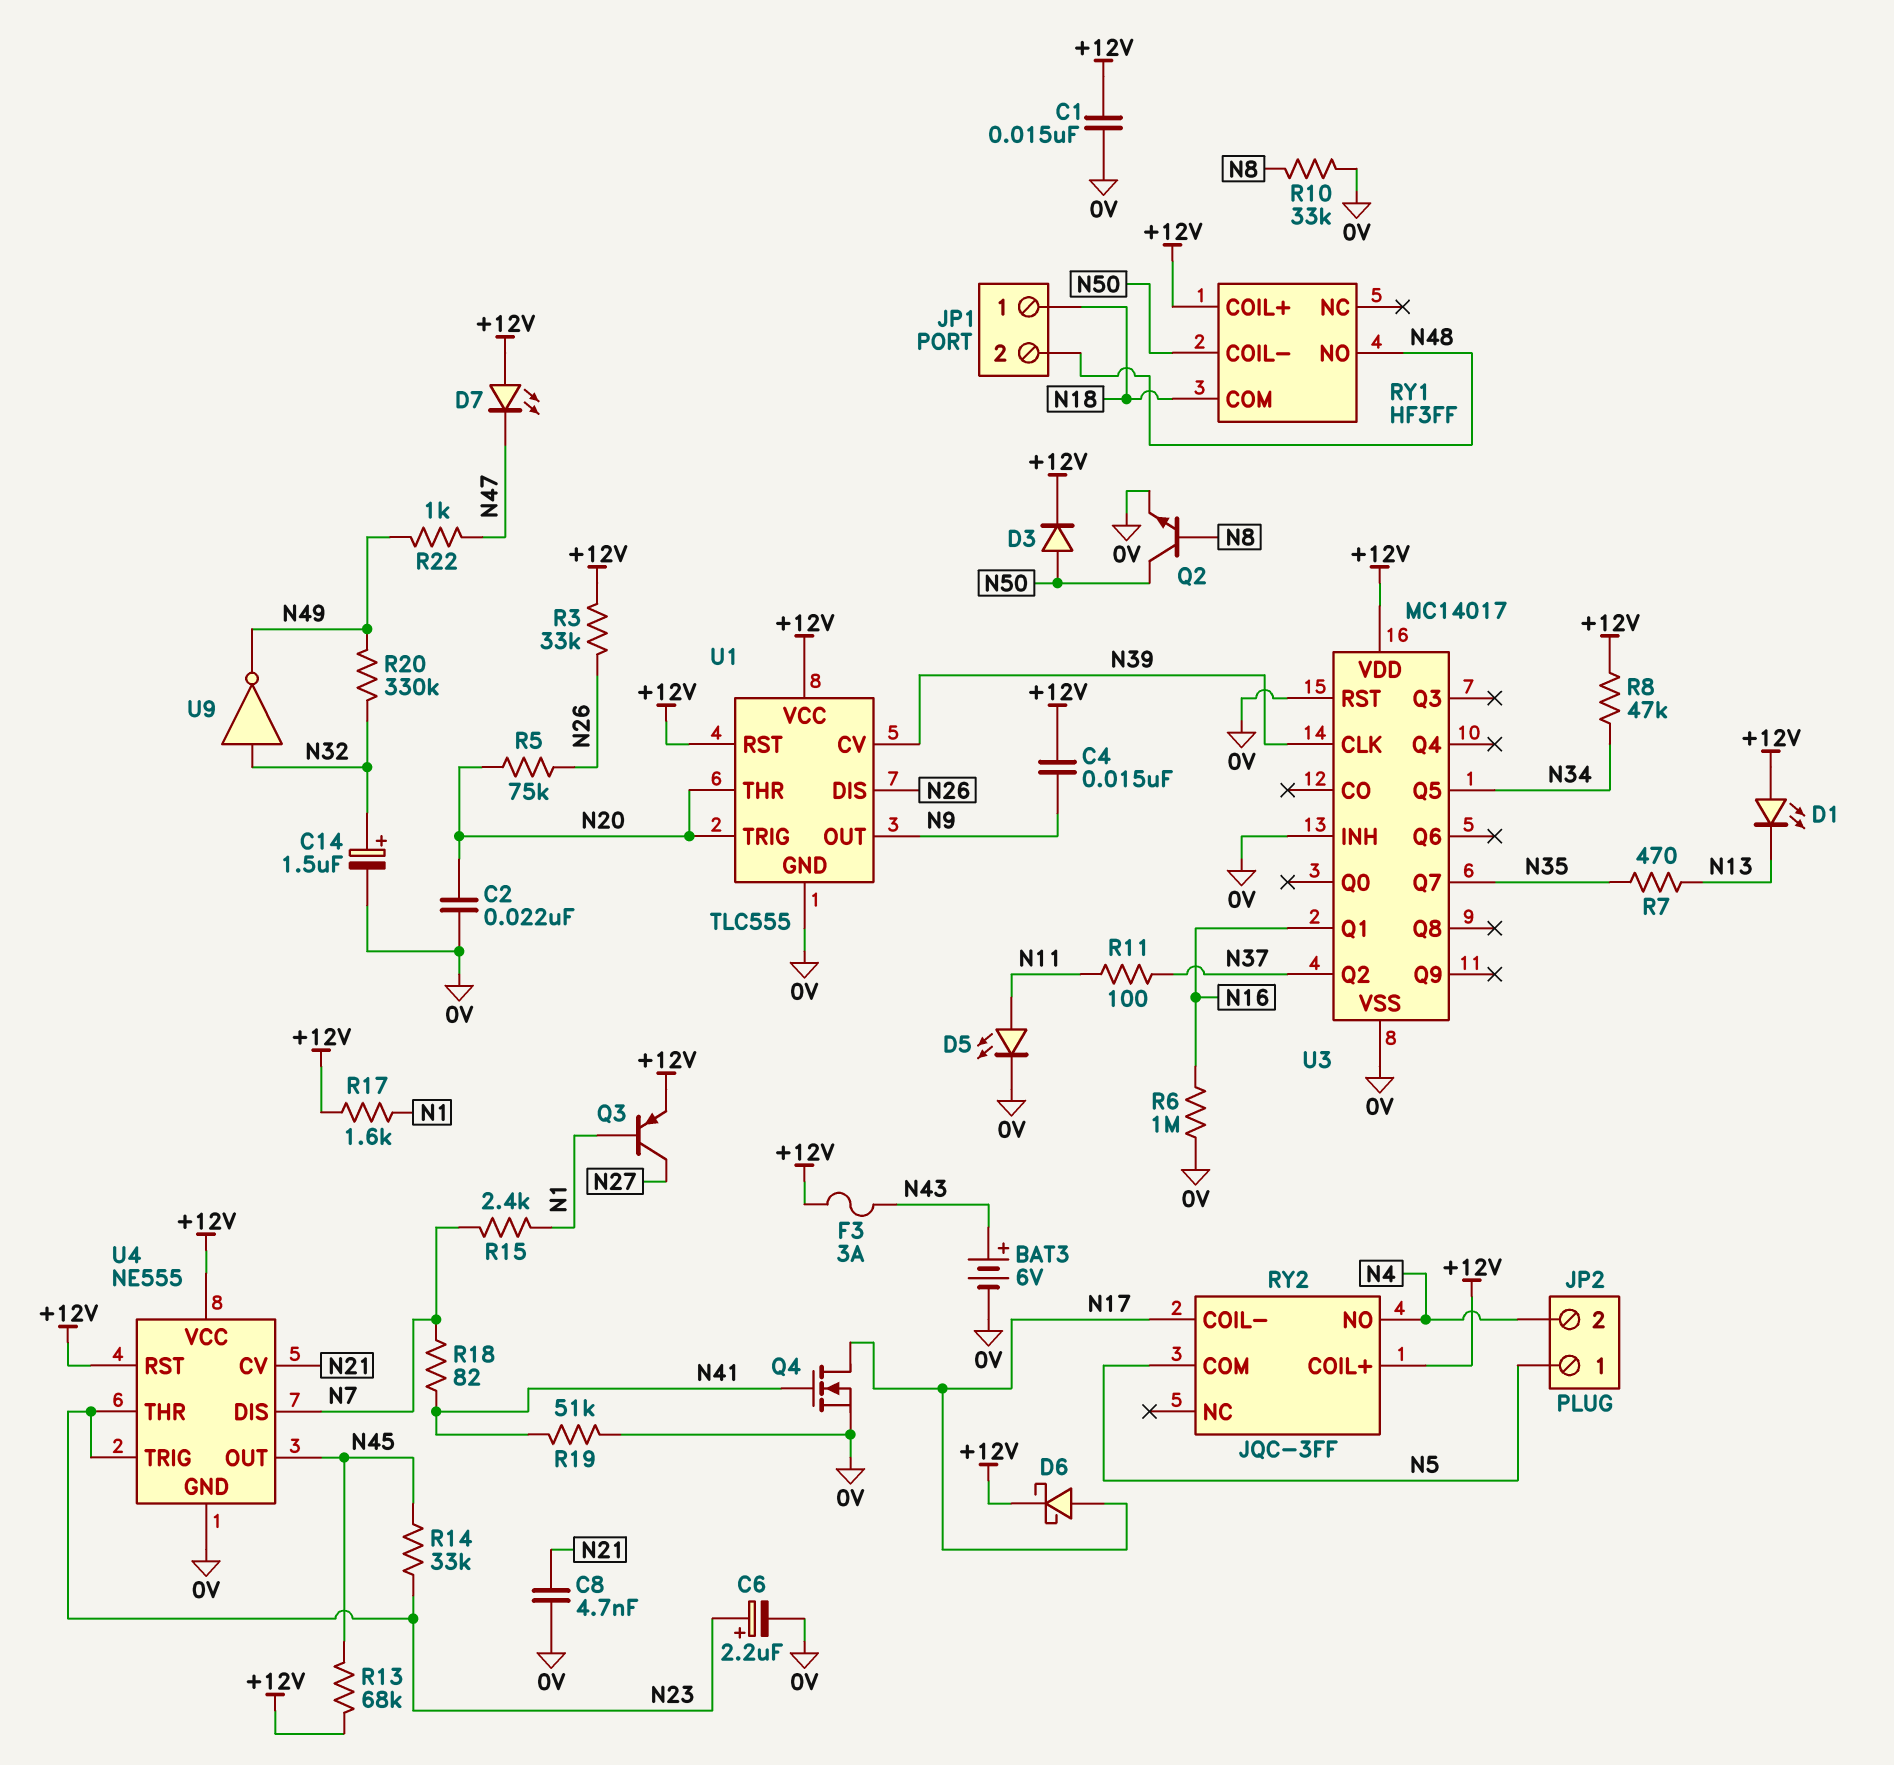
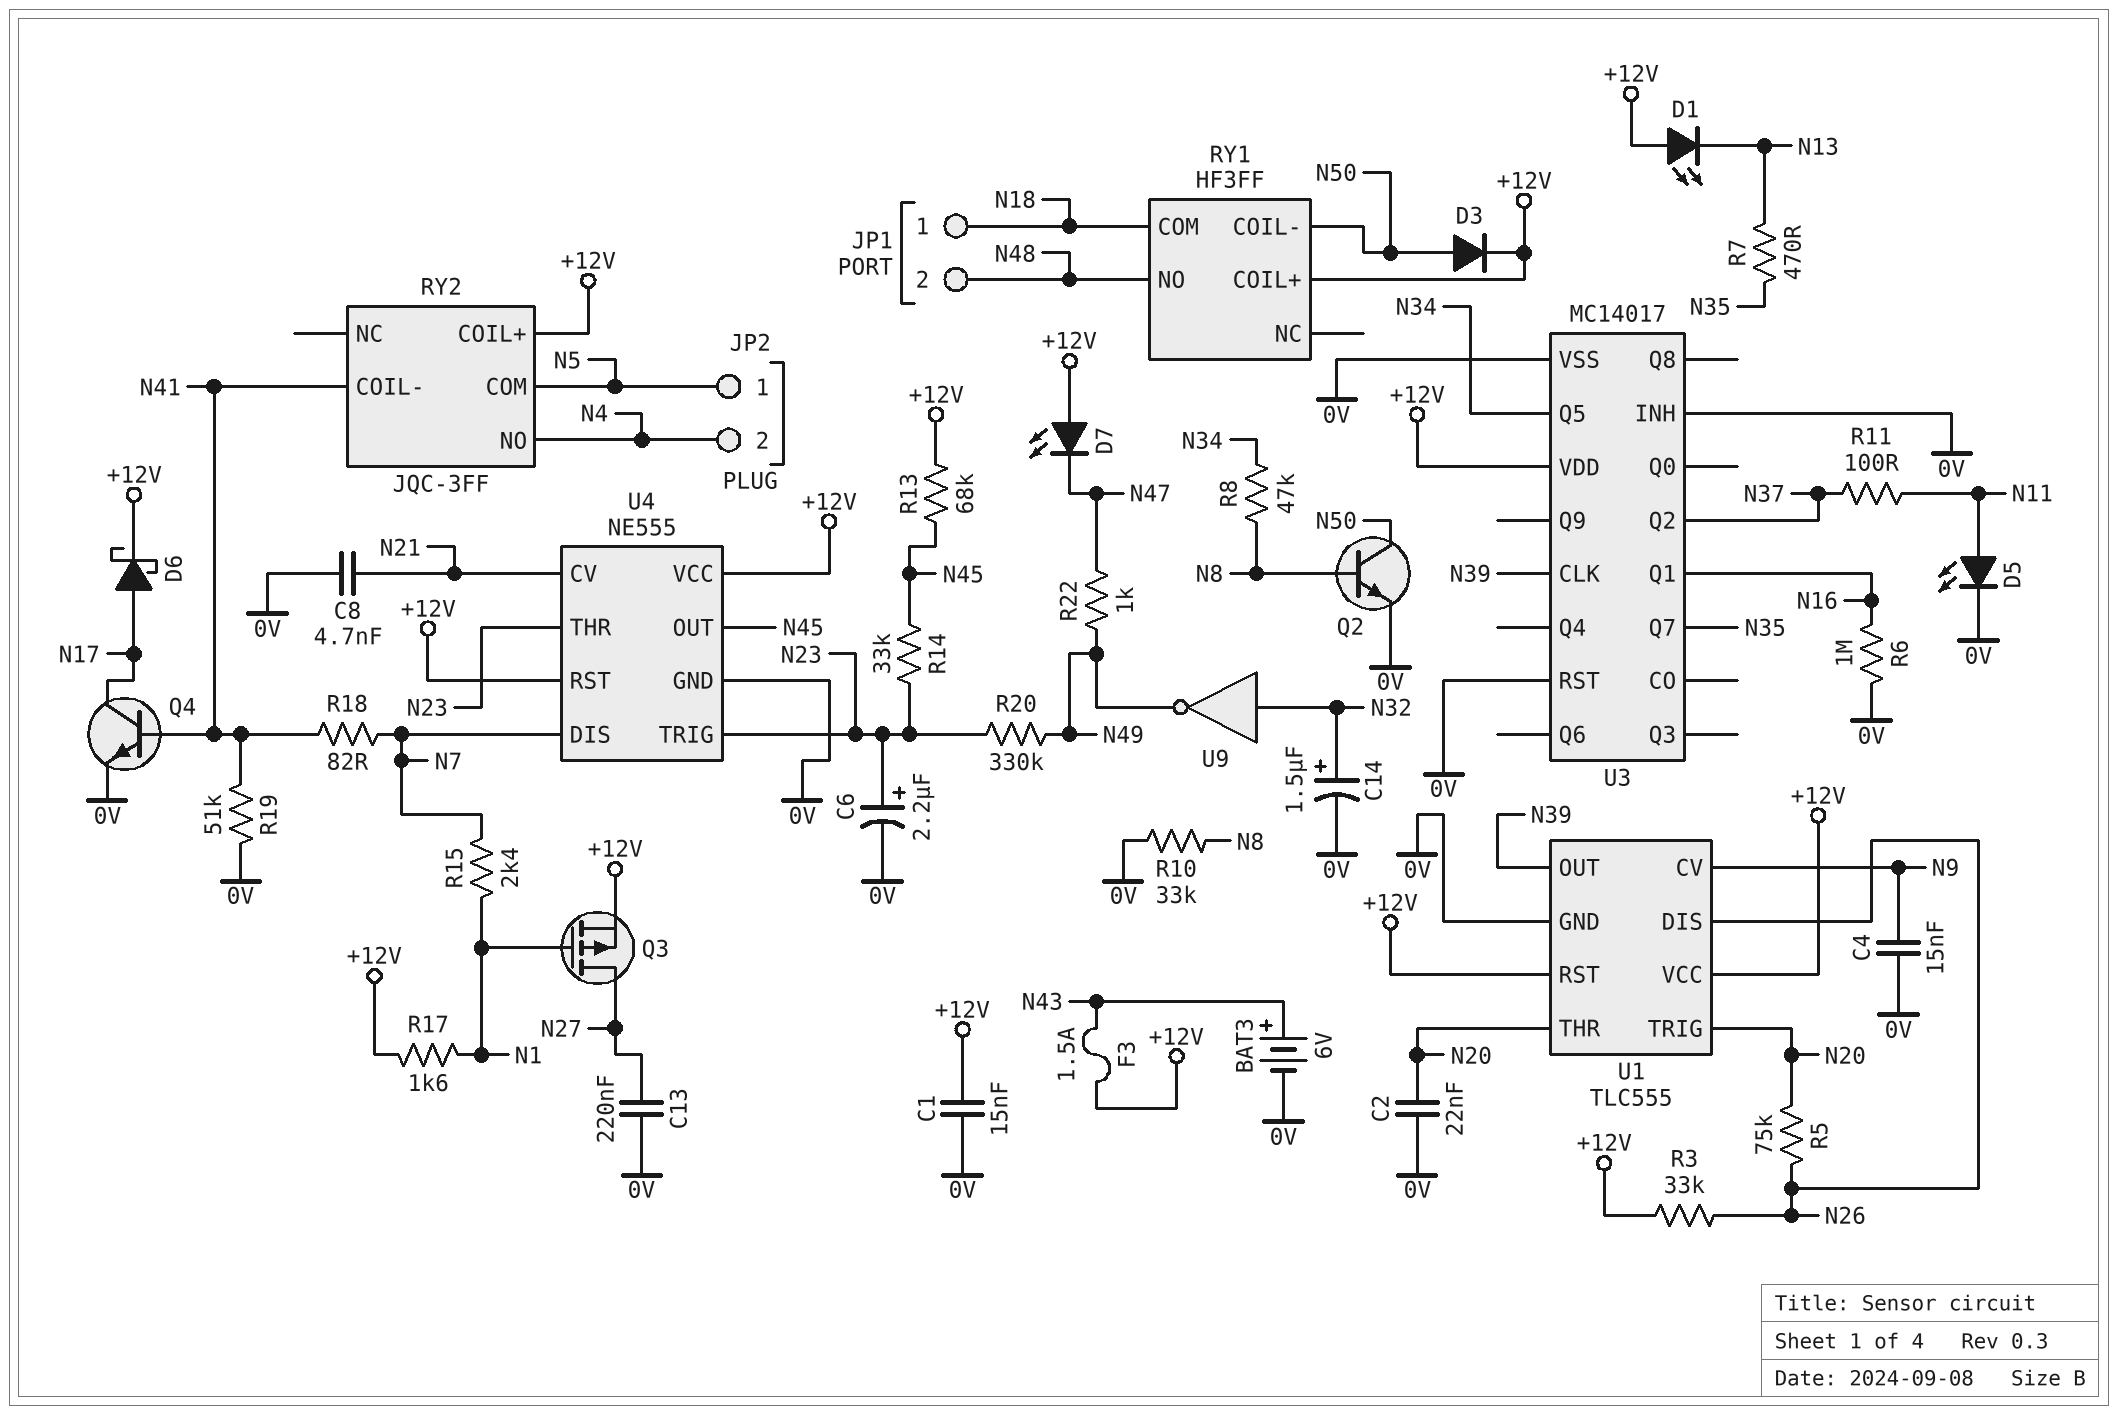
C4: 15nF (+12V, N9) -> 15nF (0V, N9)
C13: none -> 220nF (0V, N27)
F3: 3A (+12V, N43) -> 1.5A (+12V, N43)
Q3: PNP (B N1, C N27, E +12V) -> PMOS (G N1, D N27, S +12V)
Q4: NMOS (G N41, D N17, S 0V) -> NPN (B N41, C N17, E 0V)
R8: 47k (+12V, N34) -> 47k (N8, N34)
R20: 330k (N32, N49) -> 330k (N23, N49)
RY2 pin COIL-: N17 -> N41
U1 pin CV: N39 -> N9
U1 pin OUT: N9 -> N39

